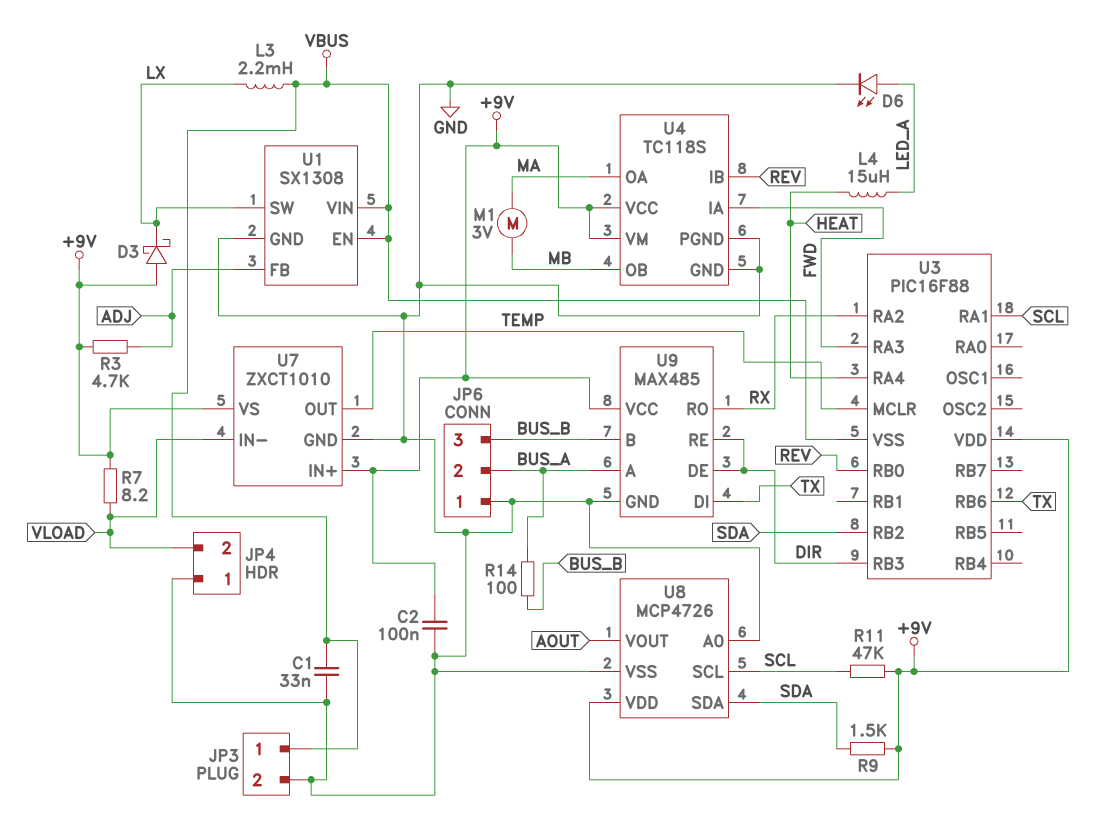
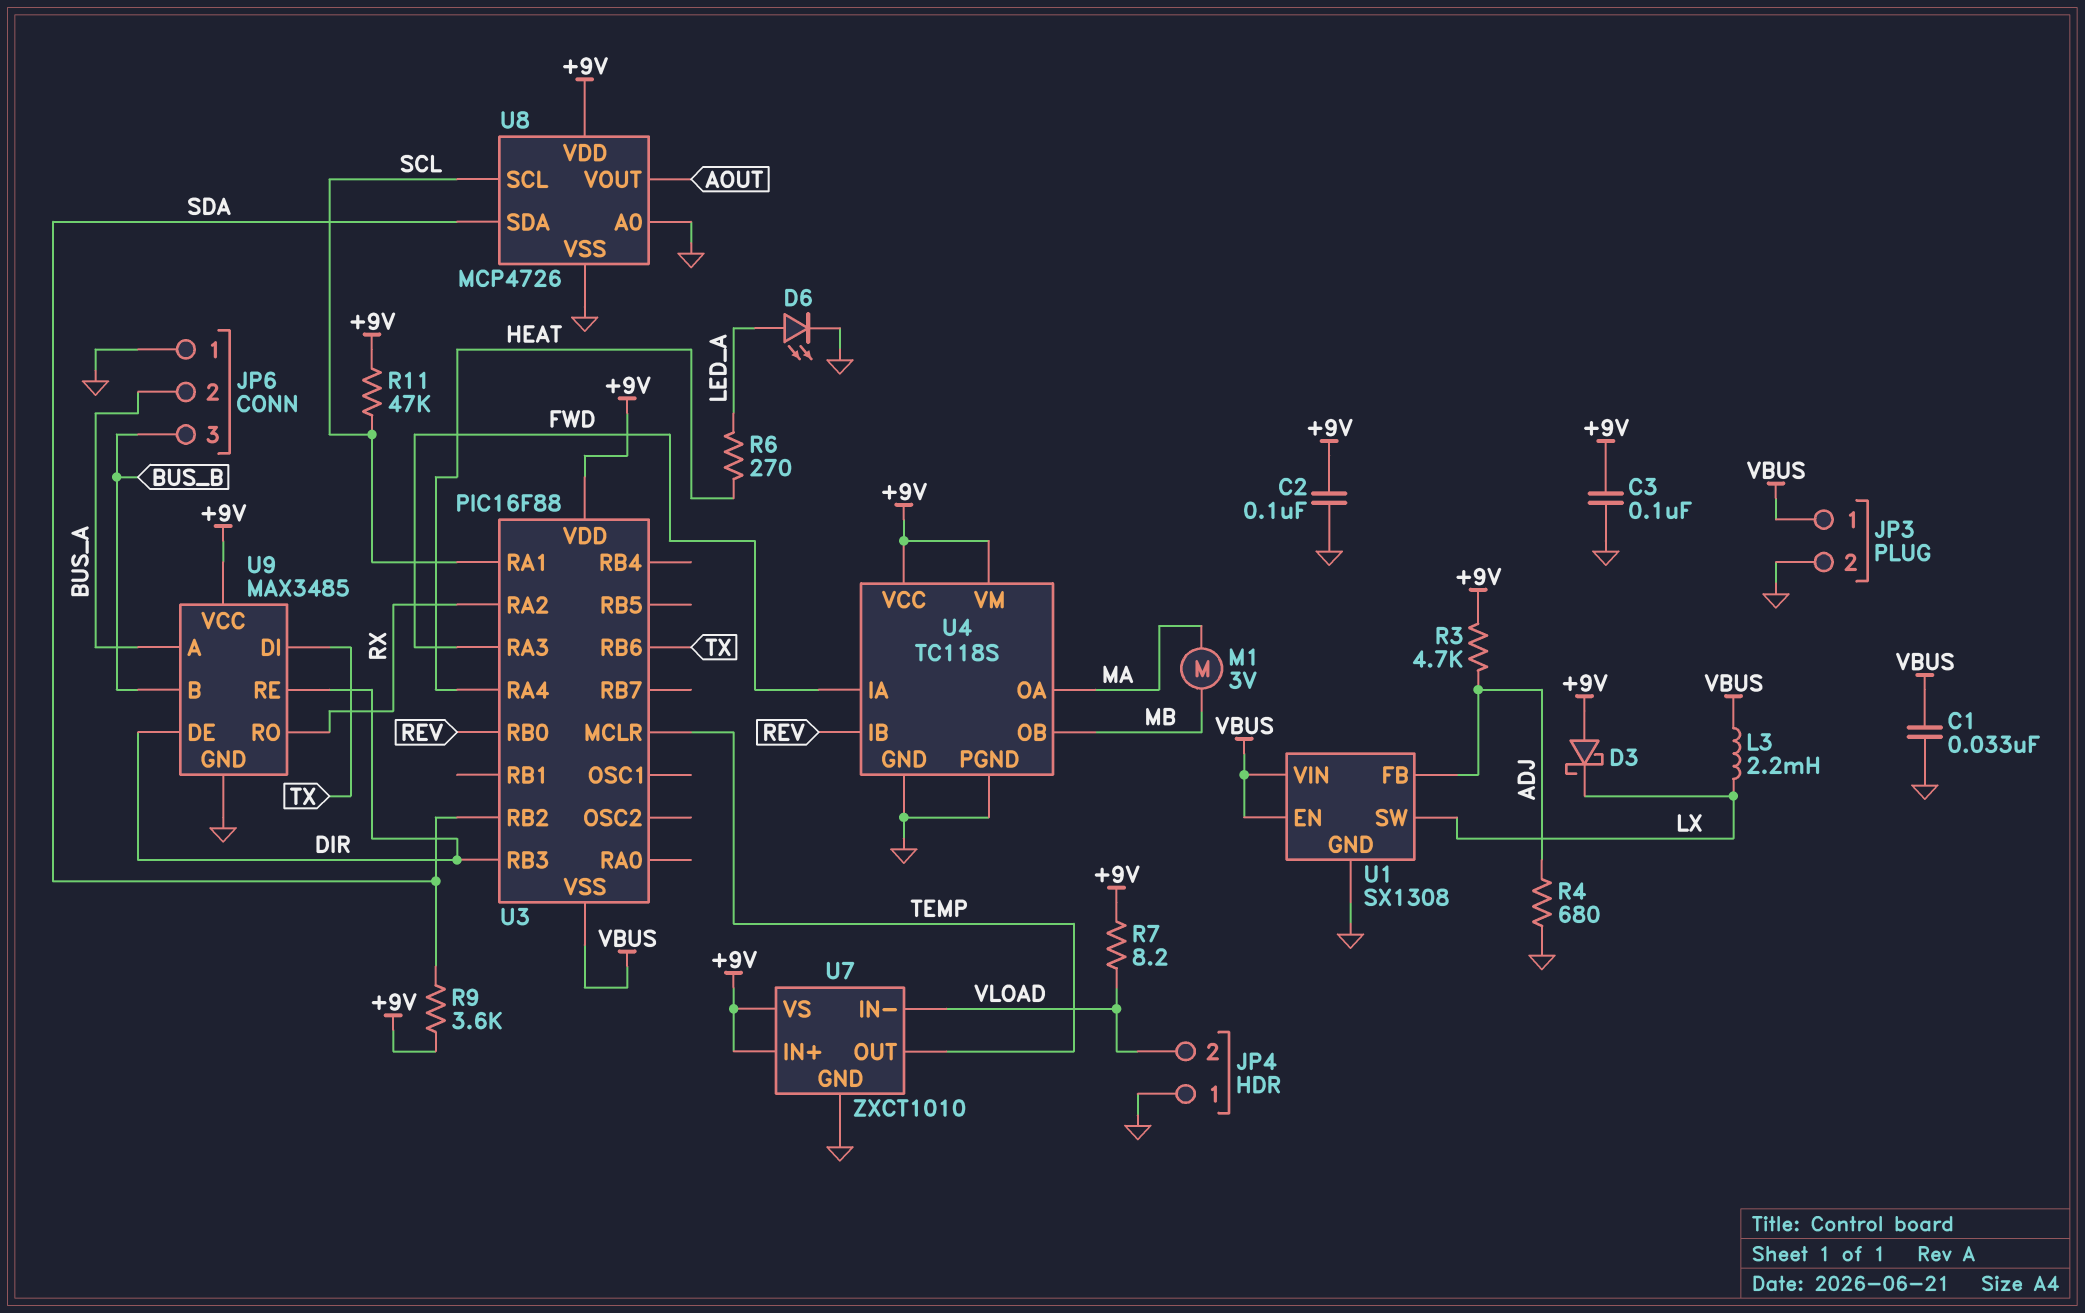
C3: none -> 100nF (+9V, GND)
L4: 15uH (HEAT, LED_A) -> none
R4: none -> 680 (ADJ, GND)
R6: none -> 270 (HEAT, LED_A)
R9: 1.5k (+9V, SDA) -> 3.6k (+9V, SDA)
R14: 100 (BUS_A, BUS_B) -> none
U9: MAX485 -> MAX3485

